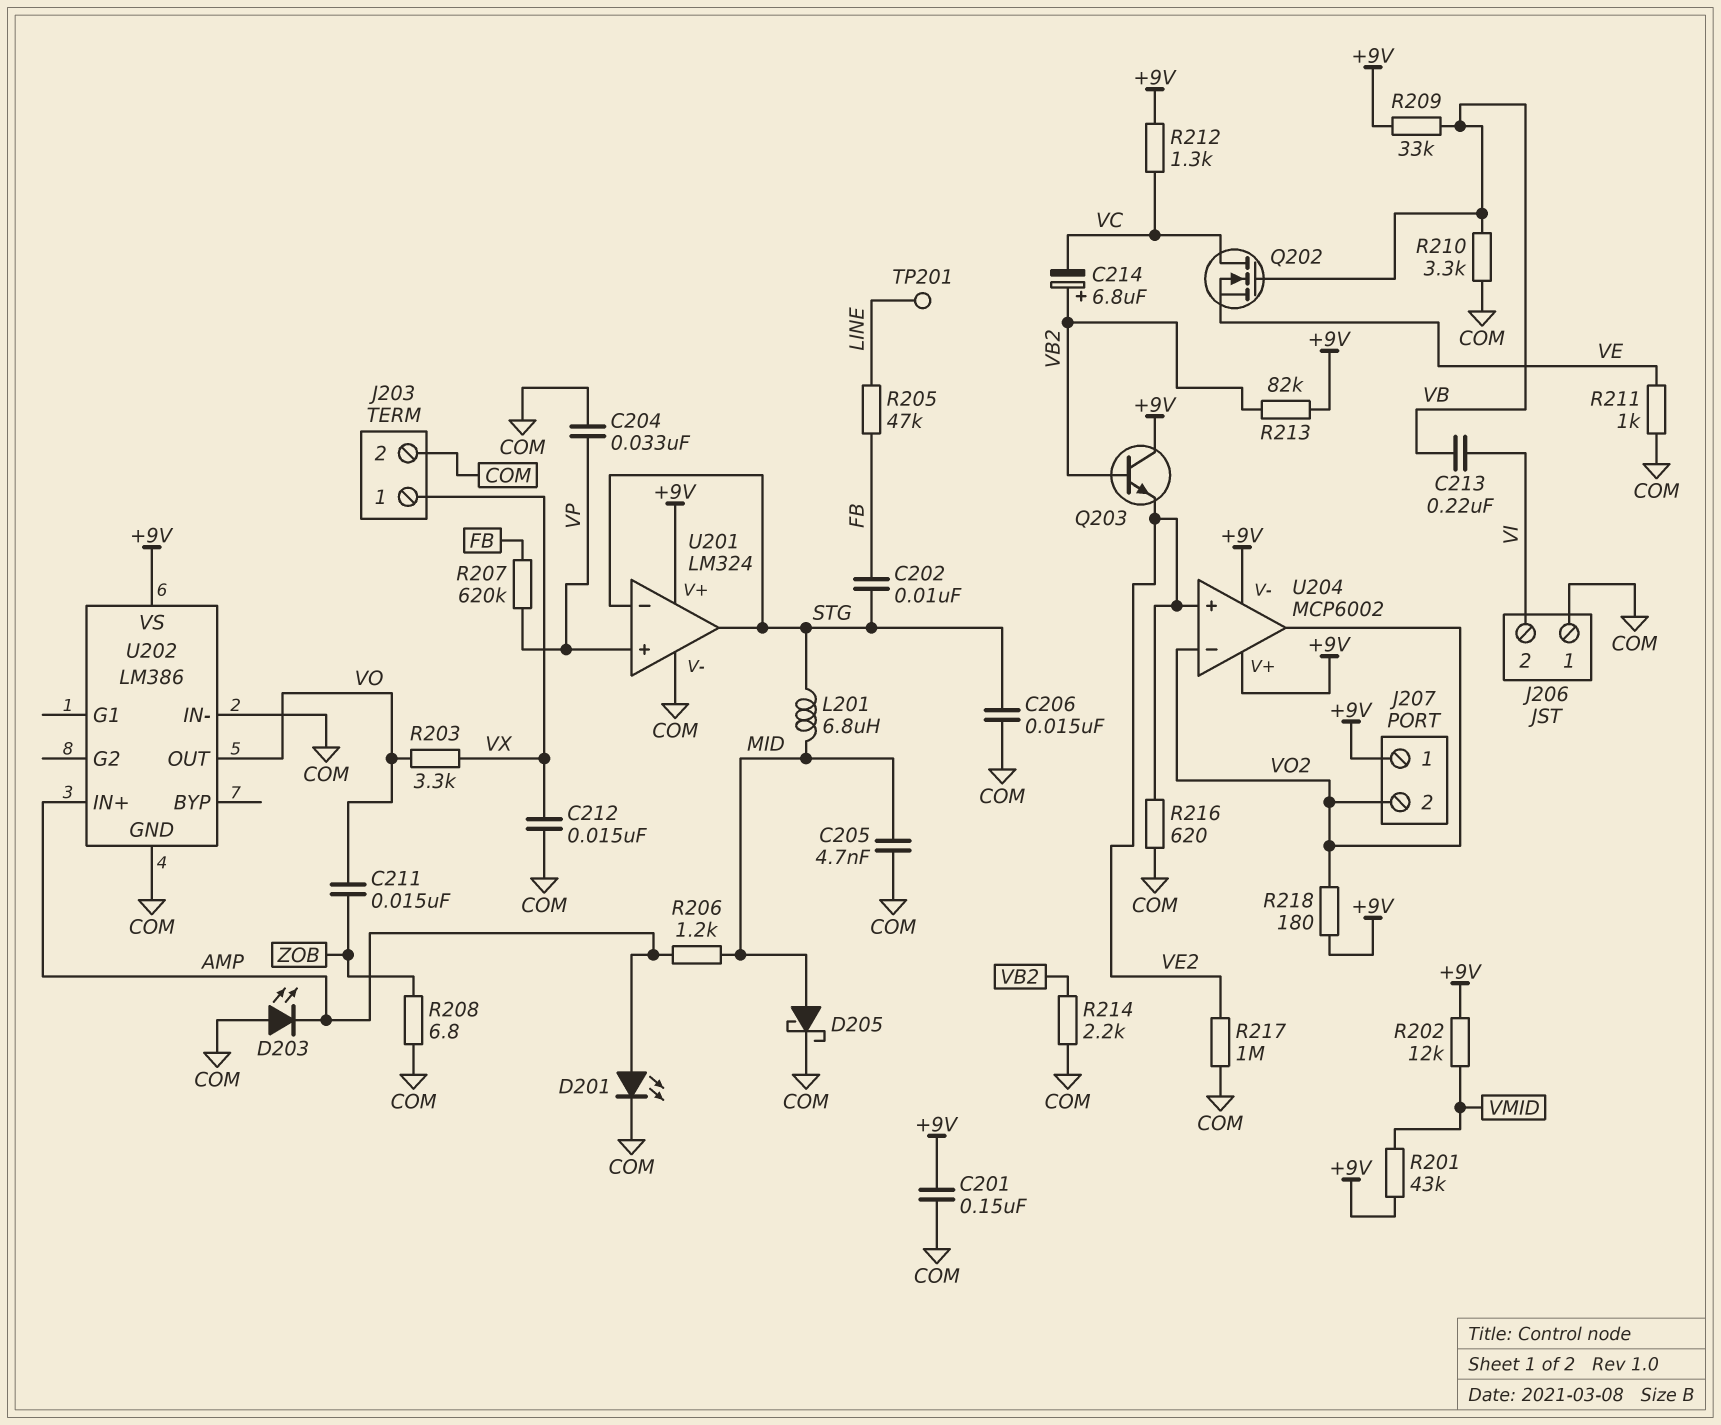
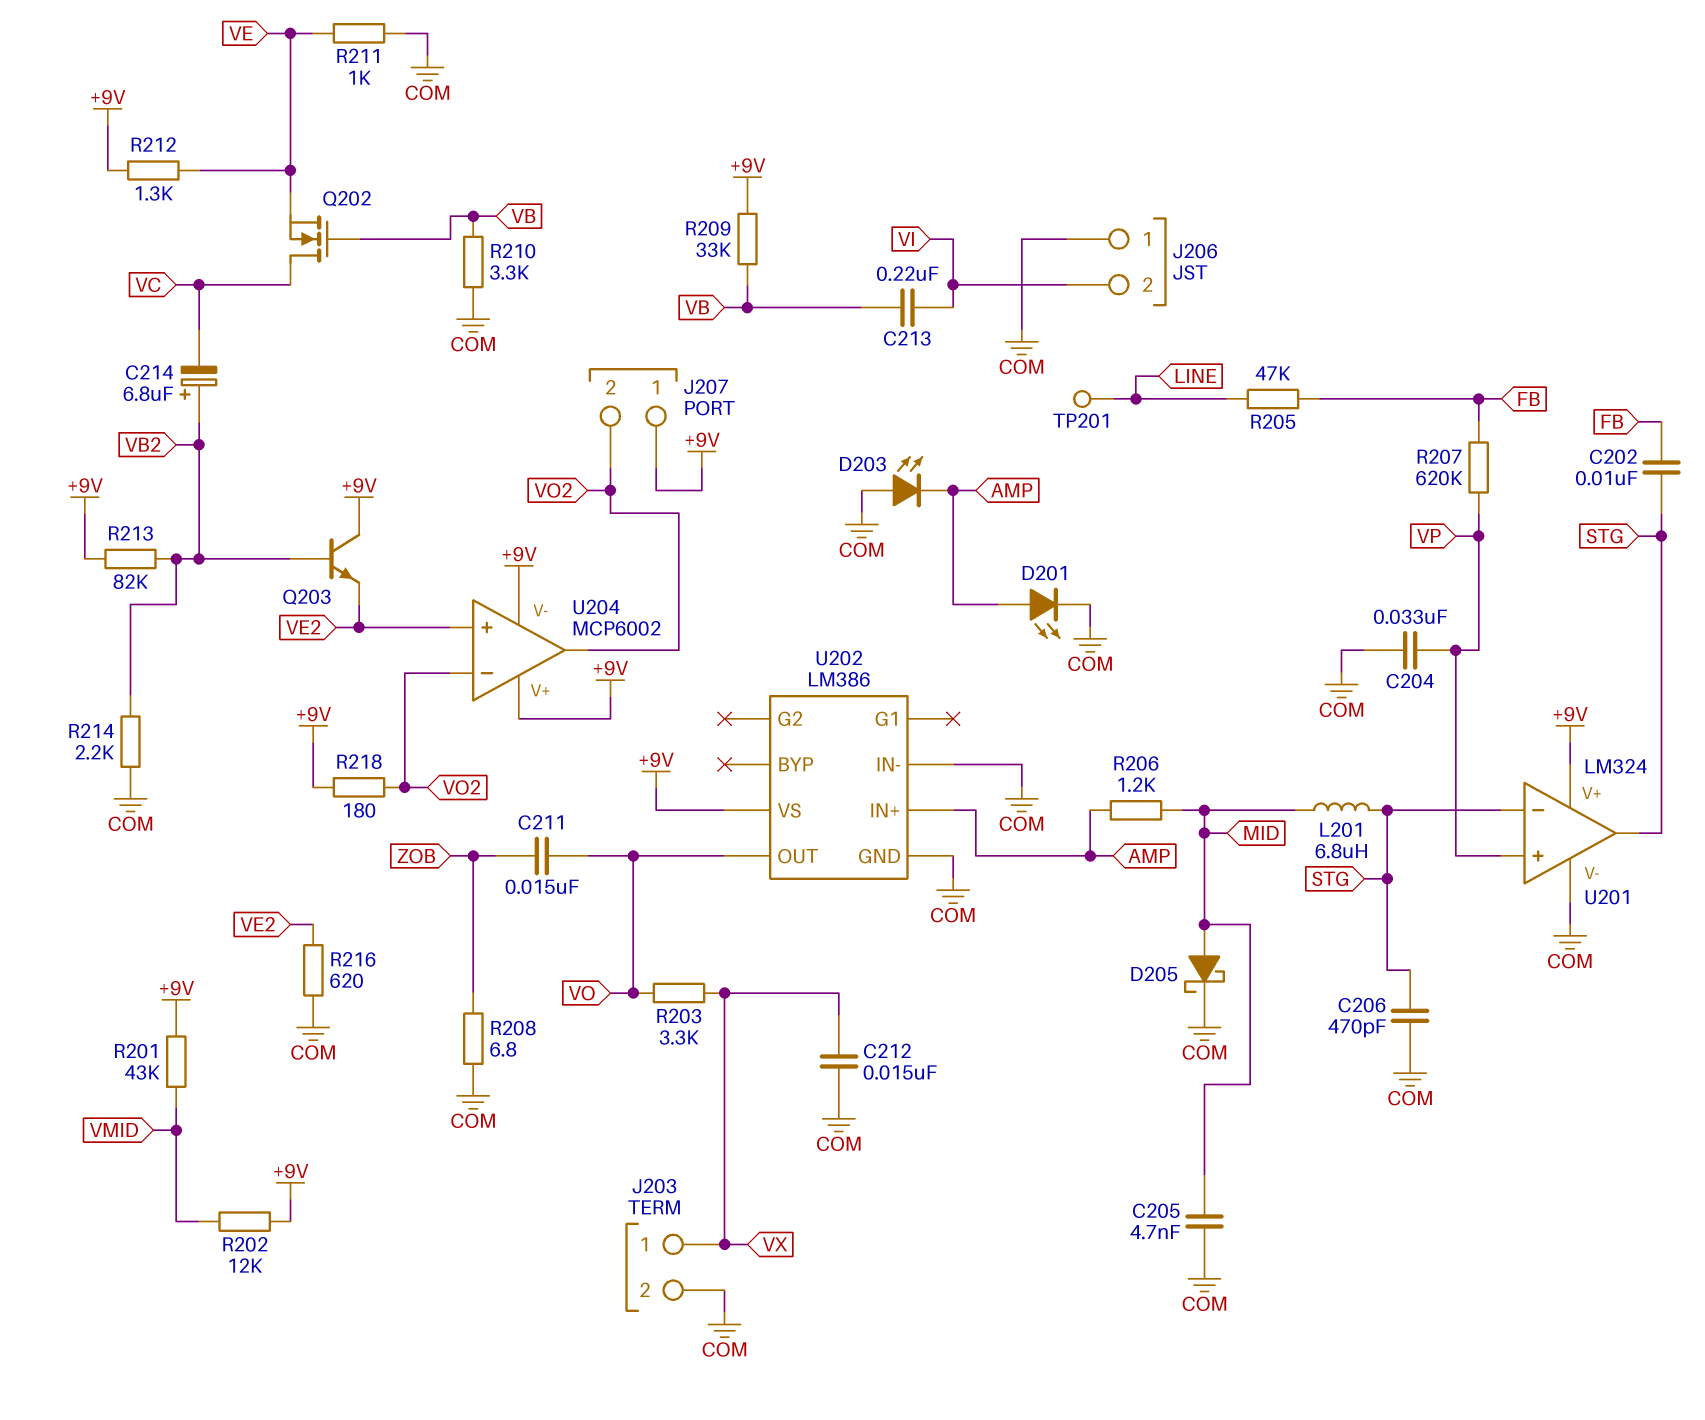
C201: 150nF (+9V, COM) -> none
C206: 15nF (COM, STG) -> 470pF (COM, STG)
R212: 1.3k (+9V, VC) -> 1.3k (+9V, VE)
R217: 1M (COM, VE2) -> none

